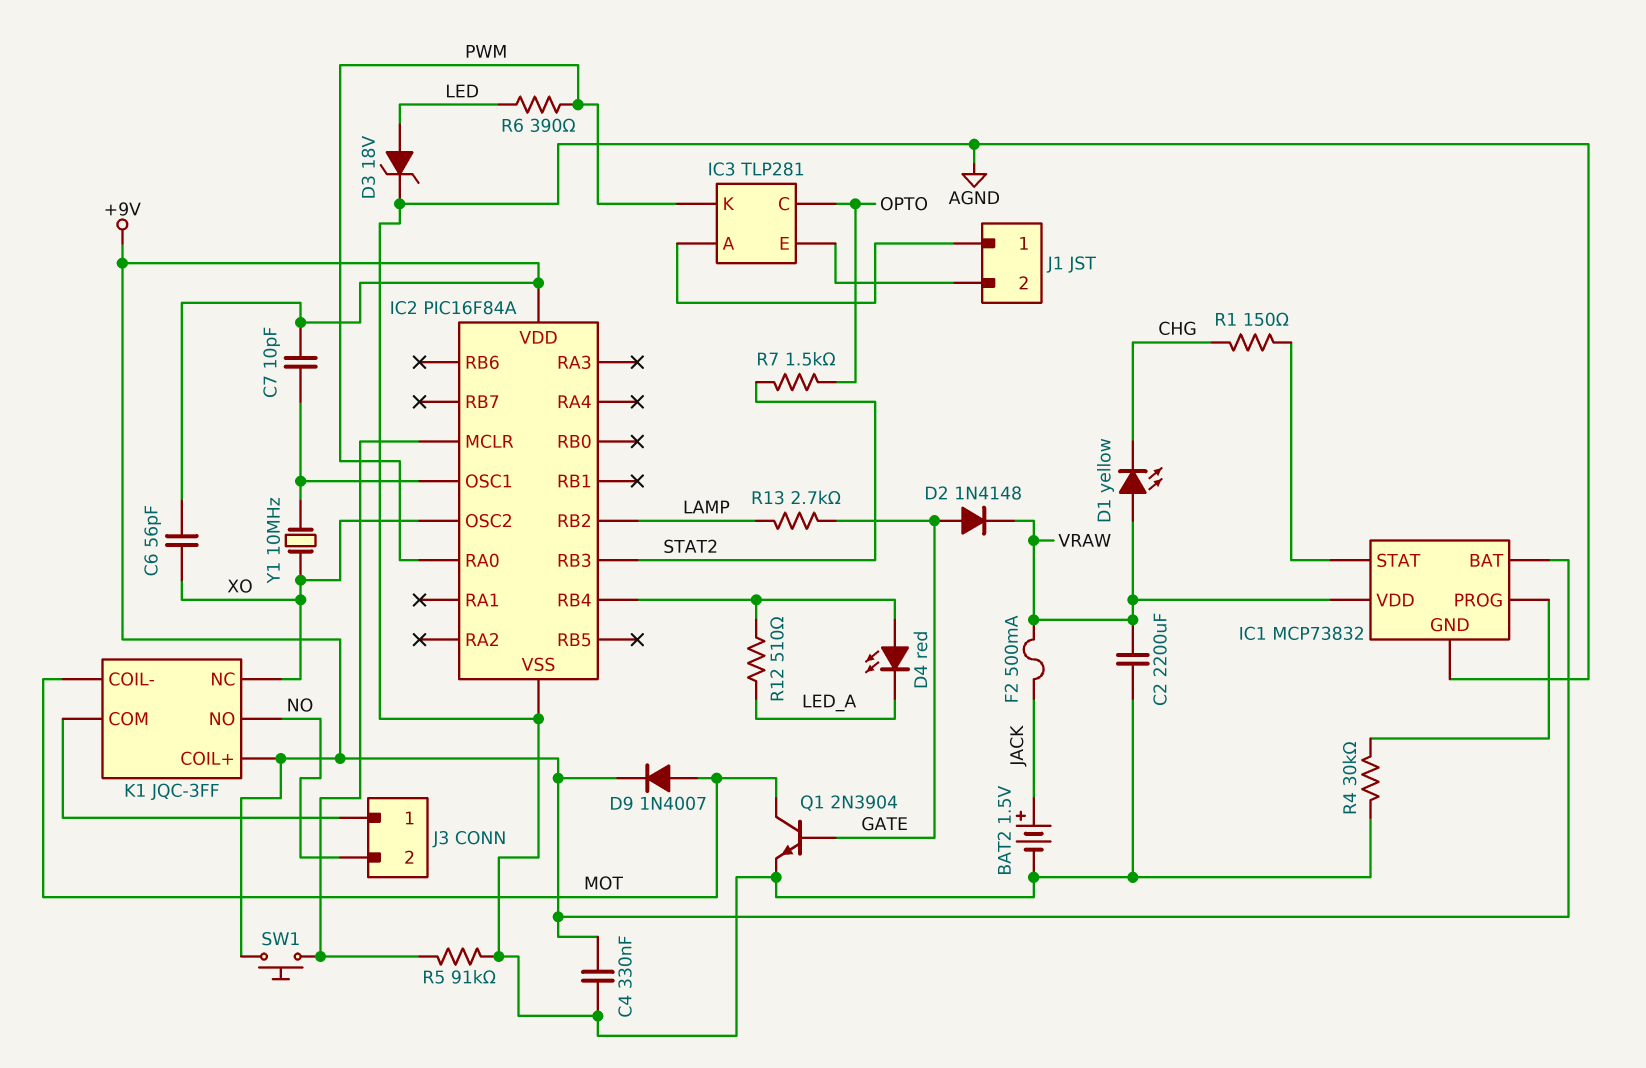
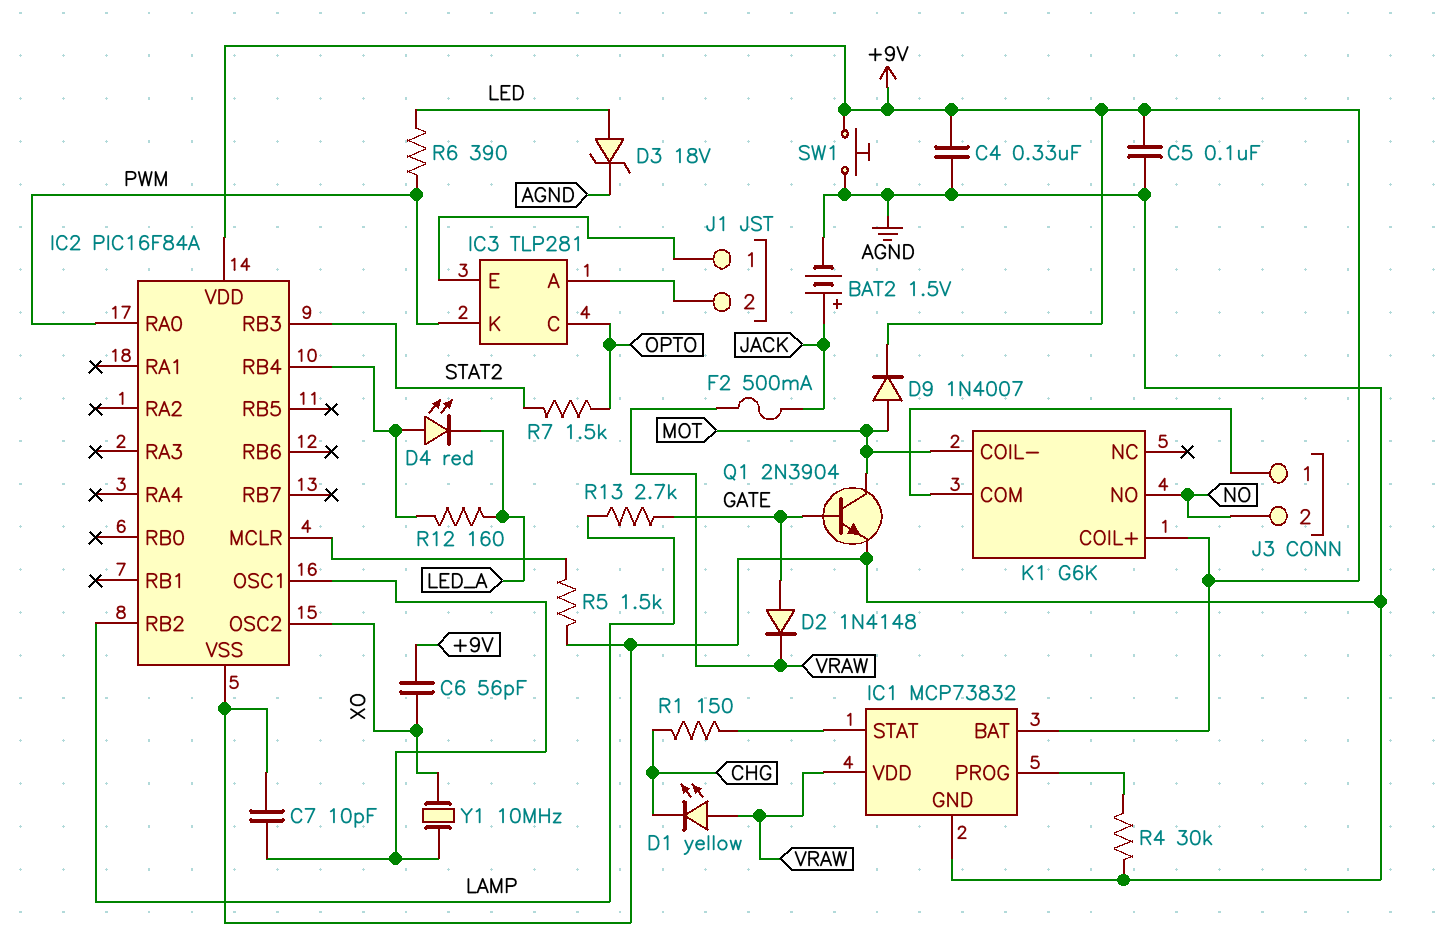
C2: 2200uF (AGND, VRAW) -> none
C5: none -> 100nF (+9V, AGND)
C7: 10pF (+9V, IC2/OSC1) -> 10pF (AGND, IC2/OSC1)
J1 pin 1: IC3/A -> IC3/E
J1 pin 2: IC3/E -> IC3/A
K1: JQC-3FF -> G6K
K1 pin NC: XO -> none
R5: 91k (AGND, IC2/MCLR) -> 1.5k (AGND, IC2/MCLR)
R12: 510 (IC2/RB4, LED_A) -> 160 (IC2/RB4, LED_A)
SW1: button (+9V, IC2/MCLR) -> button (+9V, AGND)

